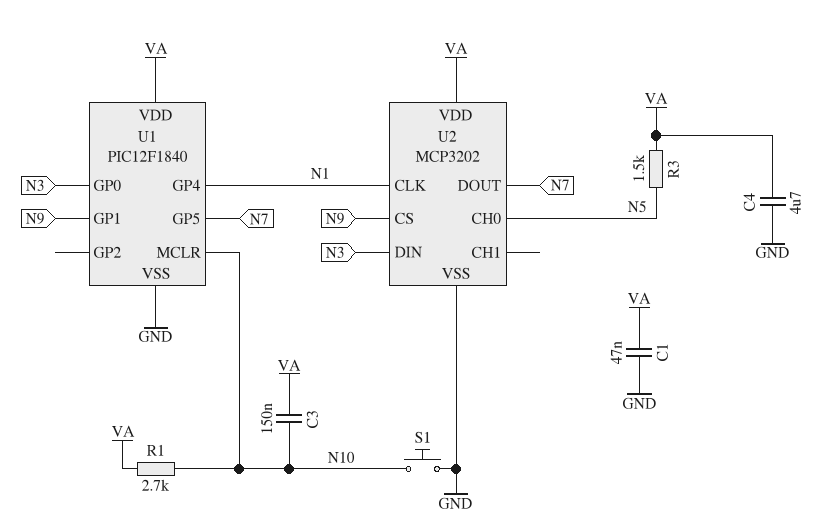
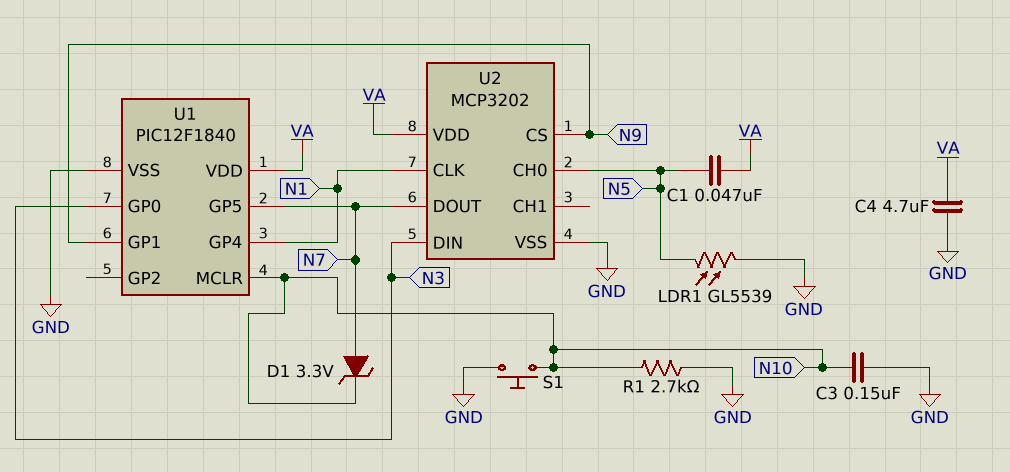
C1: 47nF (GND, VA) -> 47nF (N5, VA)
C3: 150nF (N10, VA) -> 150nF (GND, N10)
D1: none -> zener 3.3V (A N7, K N10)
LDR1: none -> GL5539 (GND, N5)
R1: 2.7k (N10, VA) -> 2.7k (GND, N10)
R3: 1.5k (N5, VA) -> none

